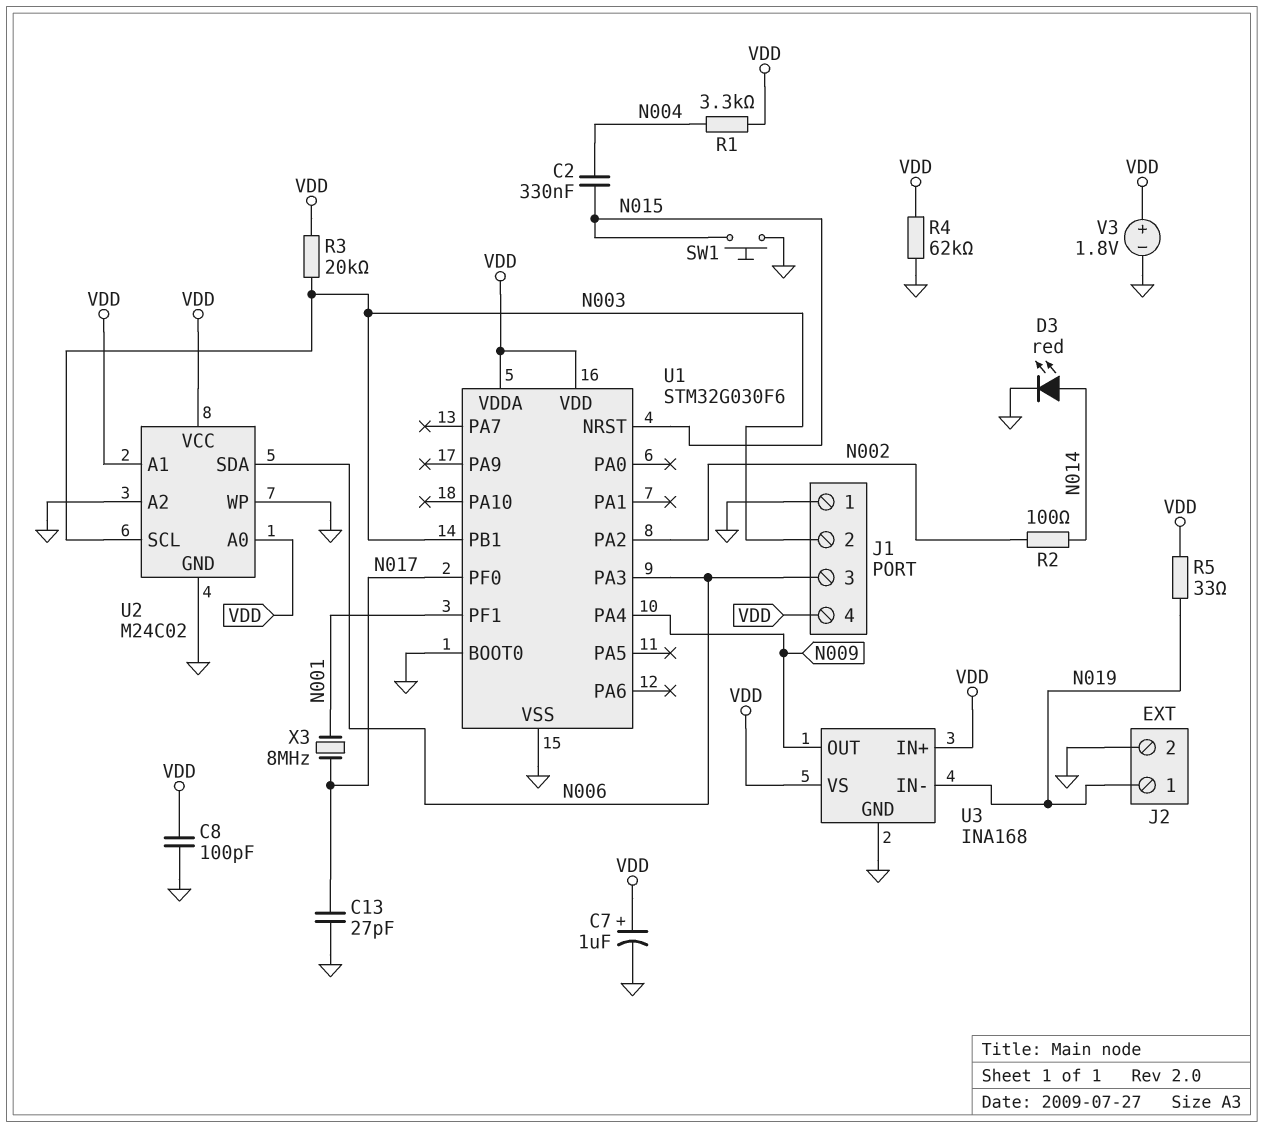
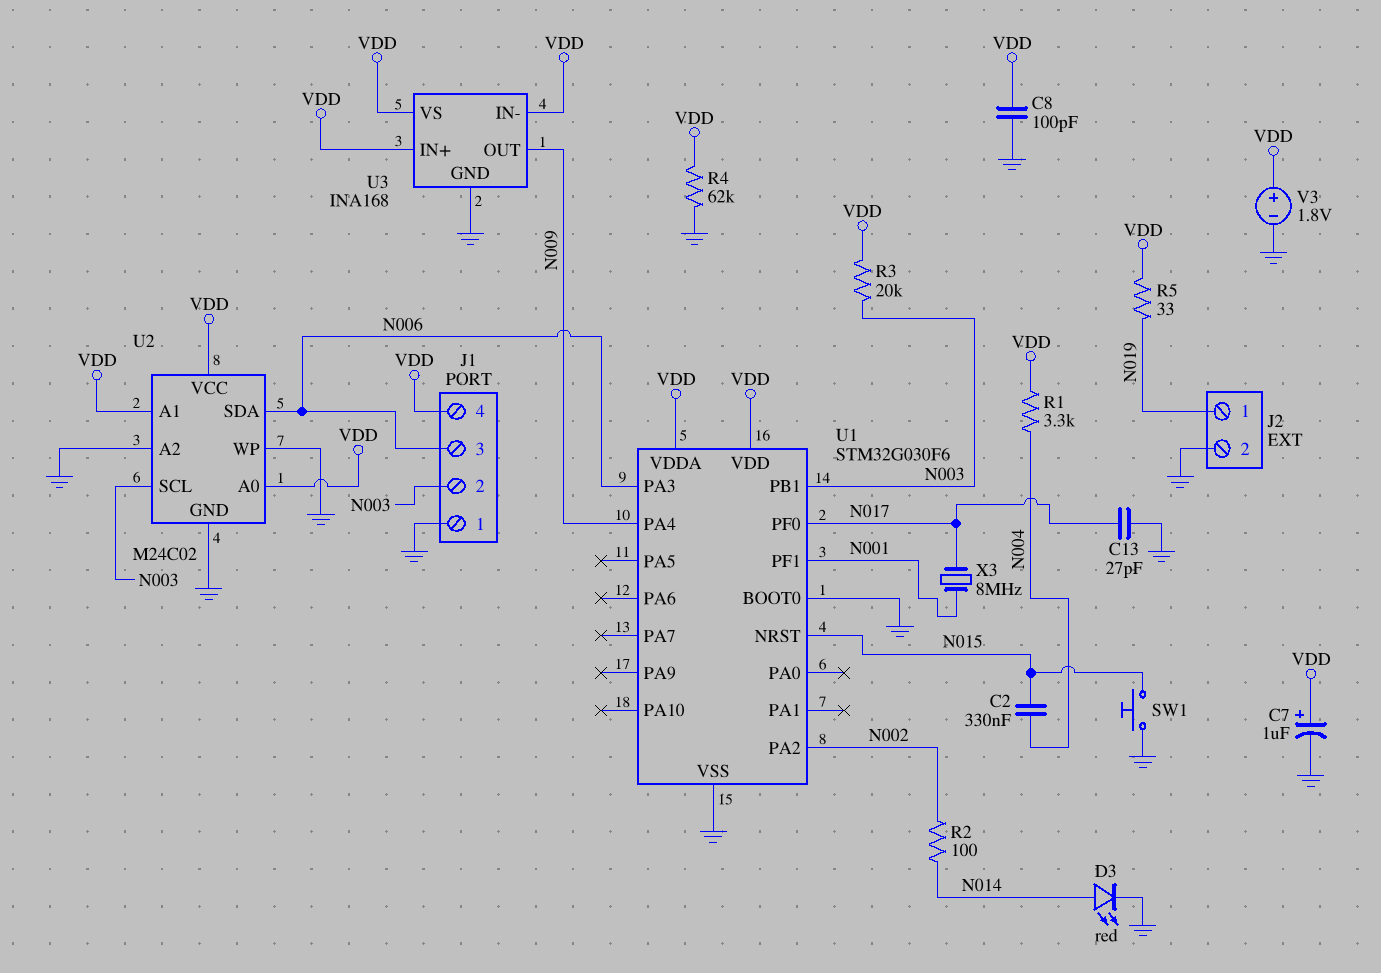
U3 pin IN-: N019 -> VDD

